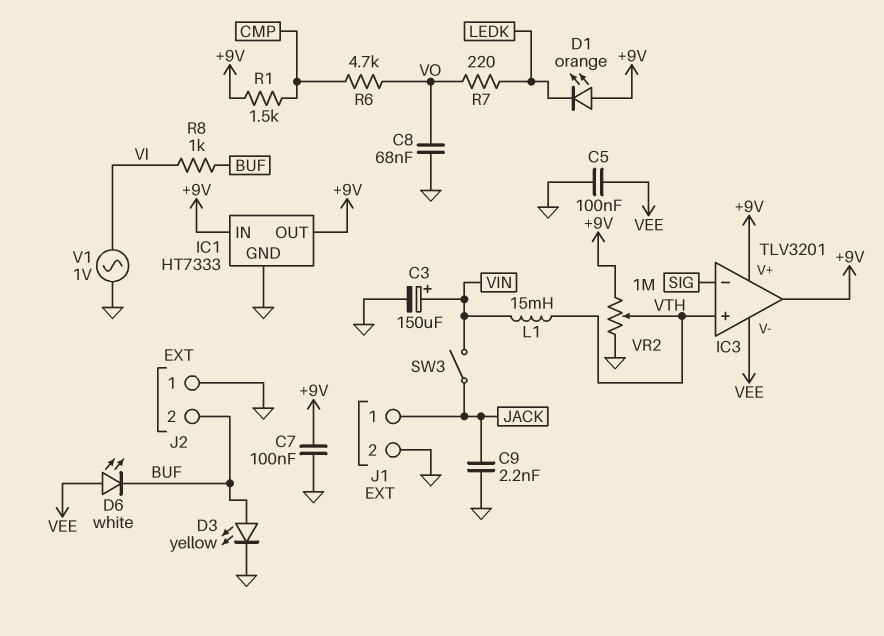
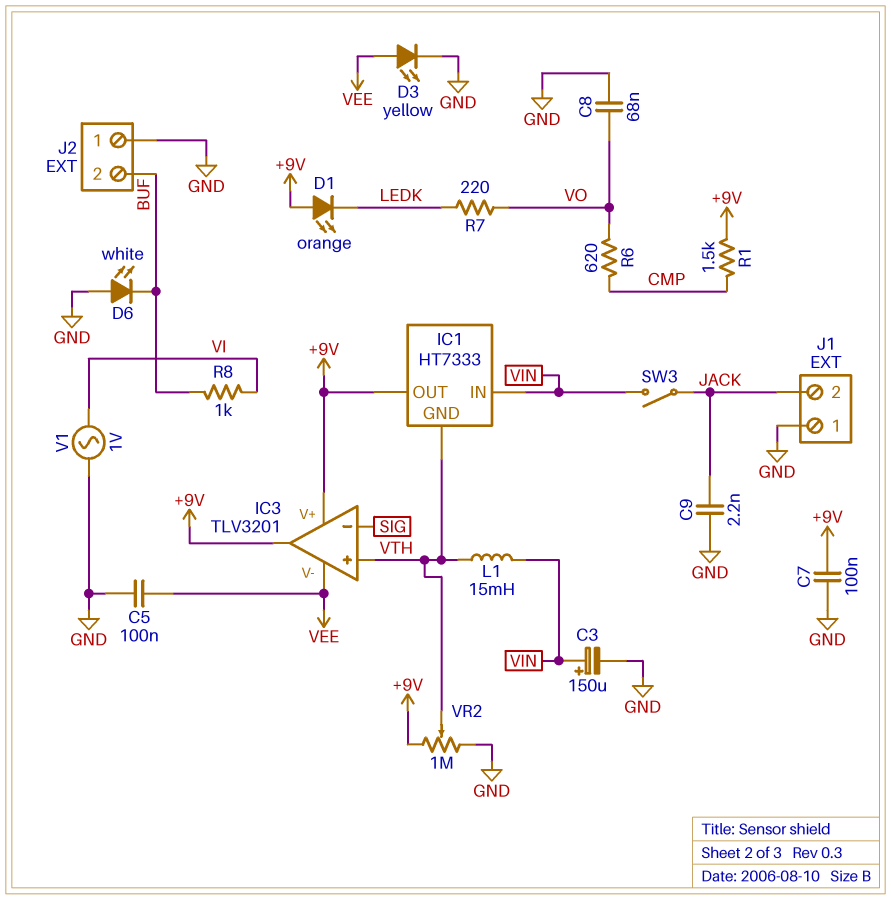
D3: LED yellow (A BUF, K GND) -> LED yellow (A VEE, K GND)
D6: LED white (A VEE, K BUF) -> LED white (A GND, K BUF)
IC1 pin GND: GND -> VTH
IC1 pin IN: +9V -> VIN
J1 pin 1: JACK -> GND
J1 pin 2: GND -> JACK
R6: 4.7k (CMP, VO) -> 620 (CMP, VO)

